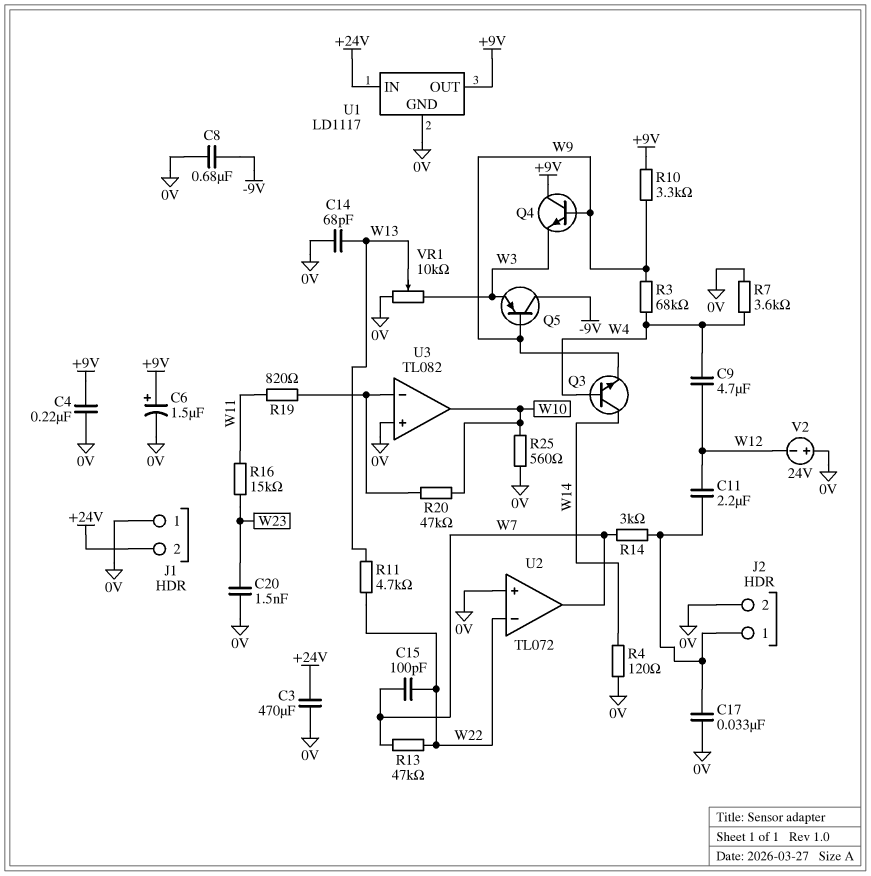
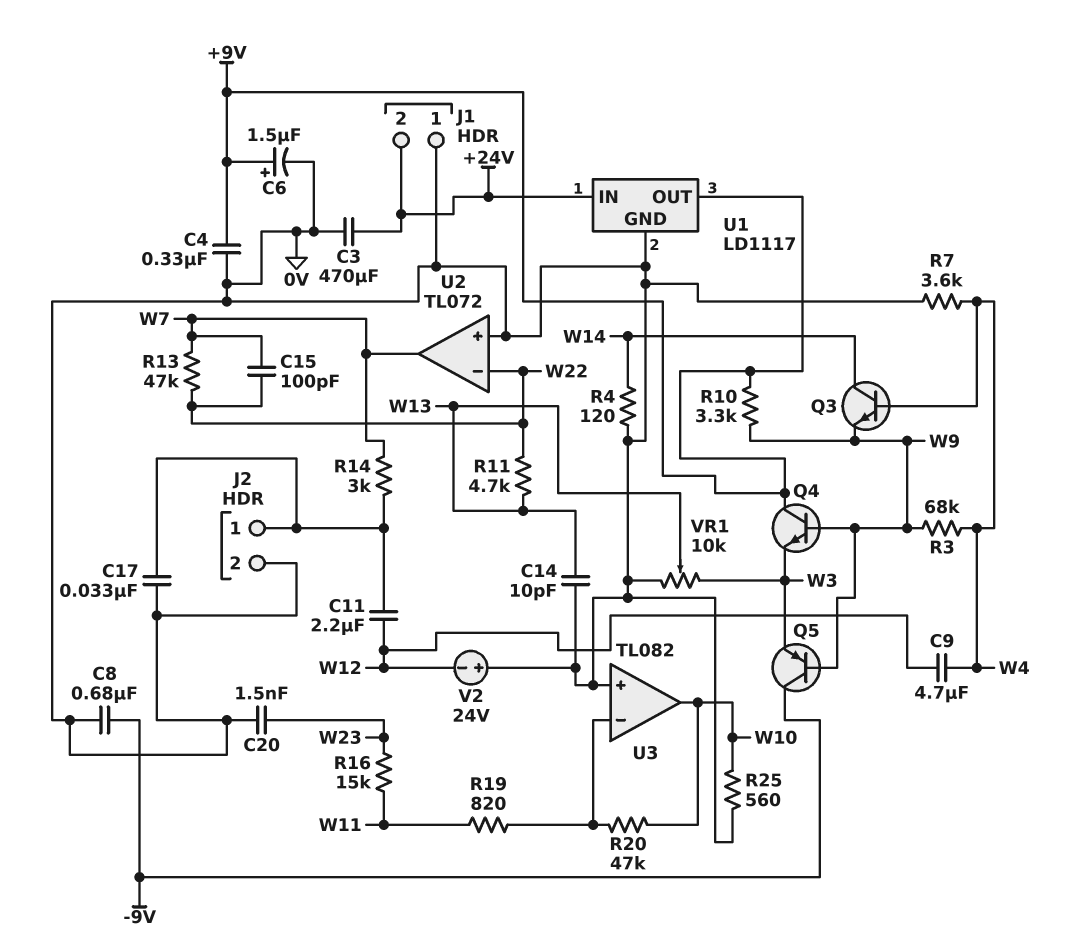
C4: 220nF (+9V, 0V) -> 330nF (+9V, 0V)
C14: 68pF (0V, W13) -> 10pF (0V, W13)

